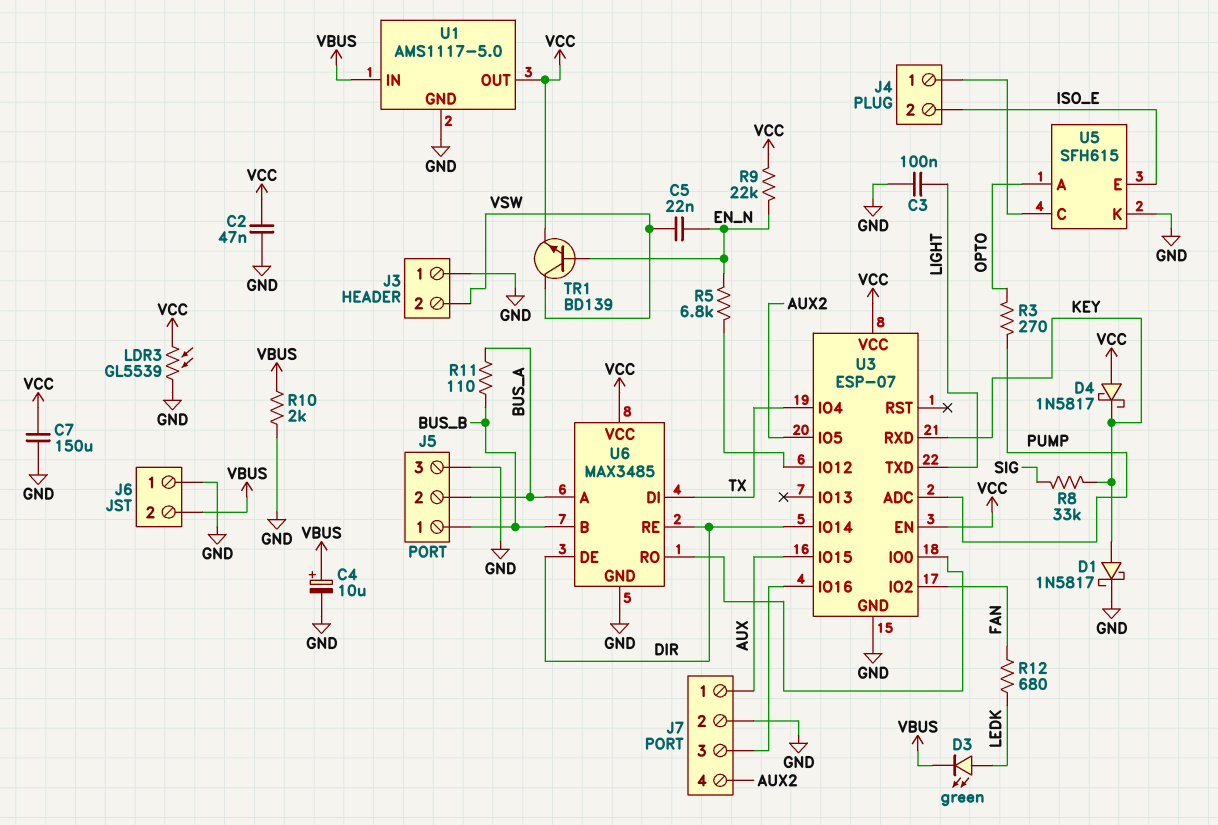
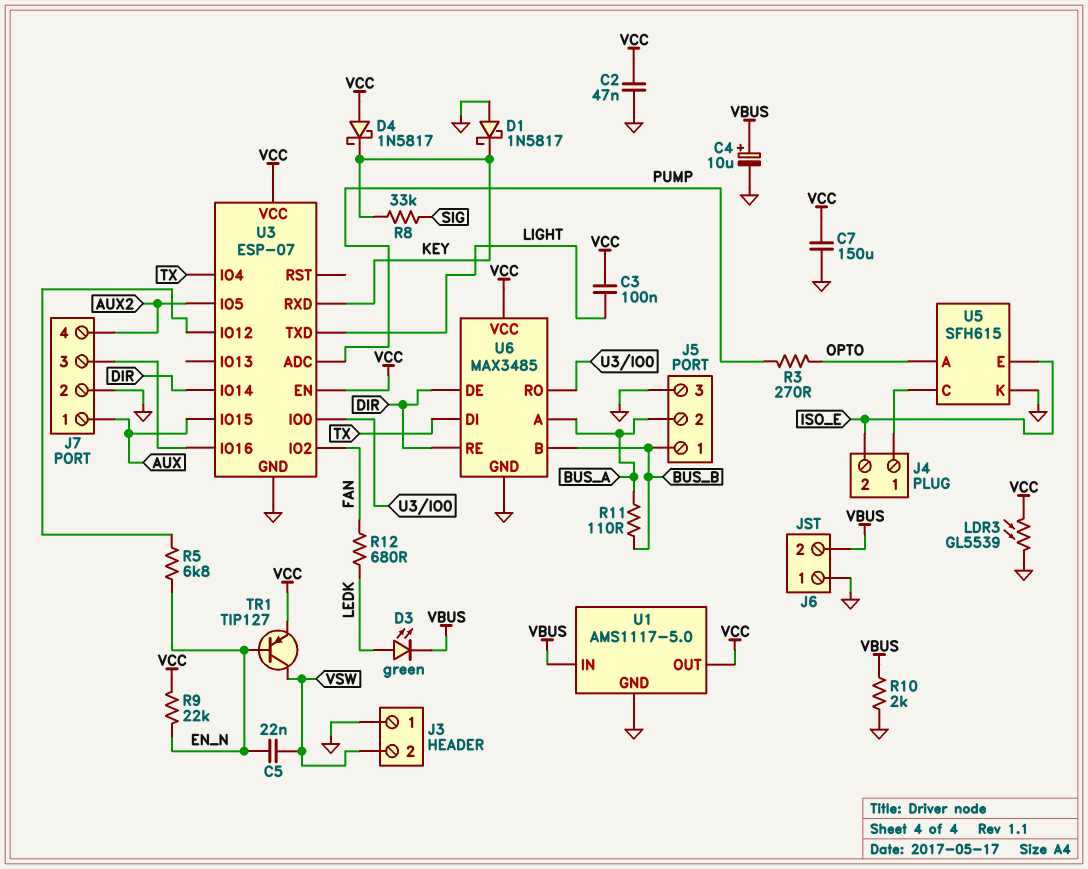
C3: 100nF (GND, LIGHT) -> 100nF (LIGHT, VCC)
D1: schottky 1N5817 (A KEY, K GND) -> schottky 1N5817 (A GND, K KEY)
TR1: NPN BD139 (B EN_N, C VSW, E VCC) -> PNP TIP127 (B EN_N, C VSW, E VCC)

